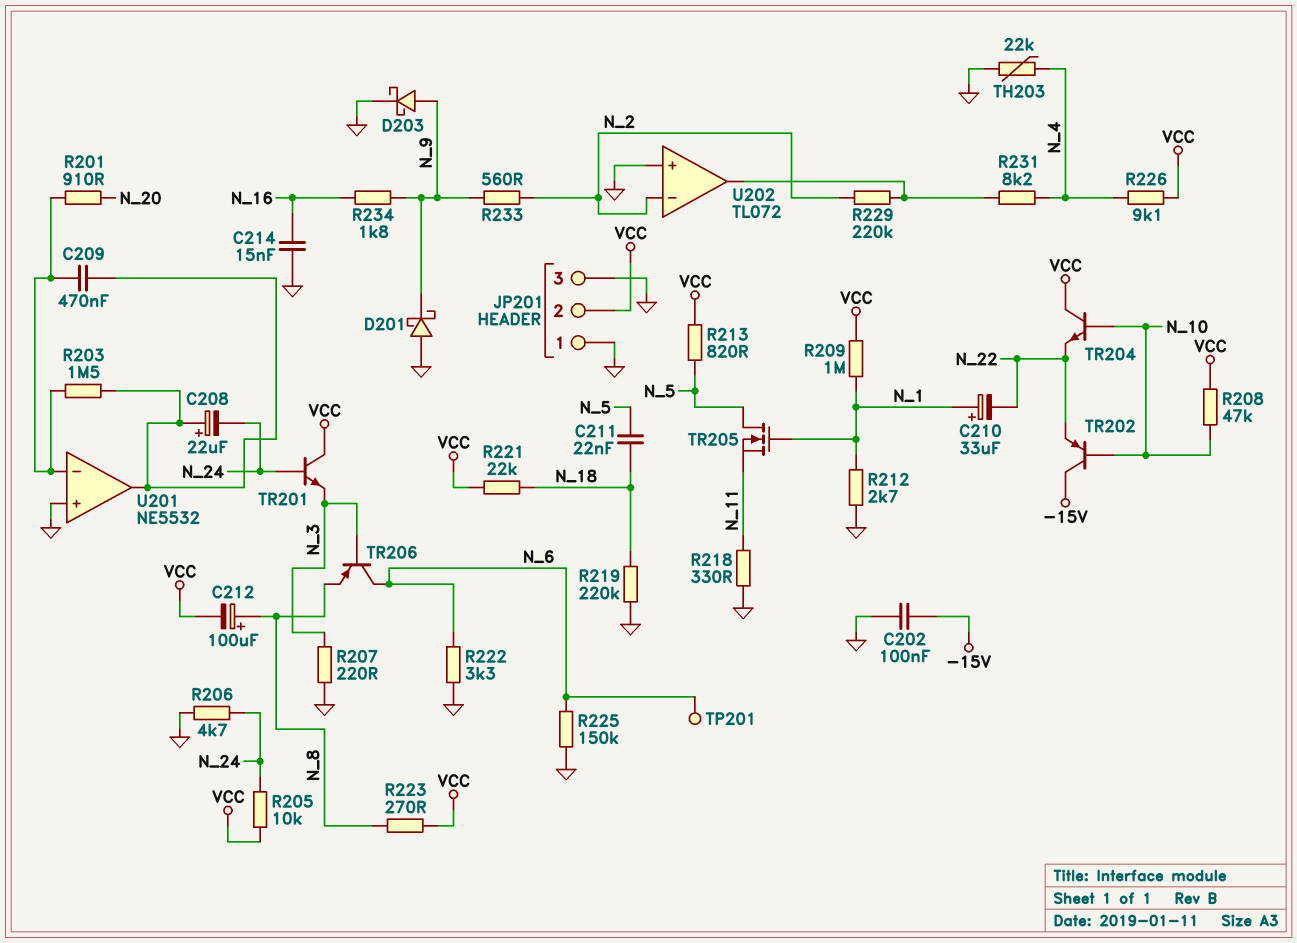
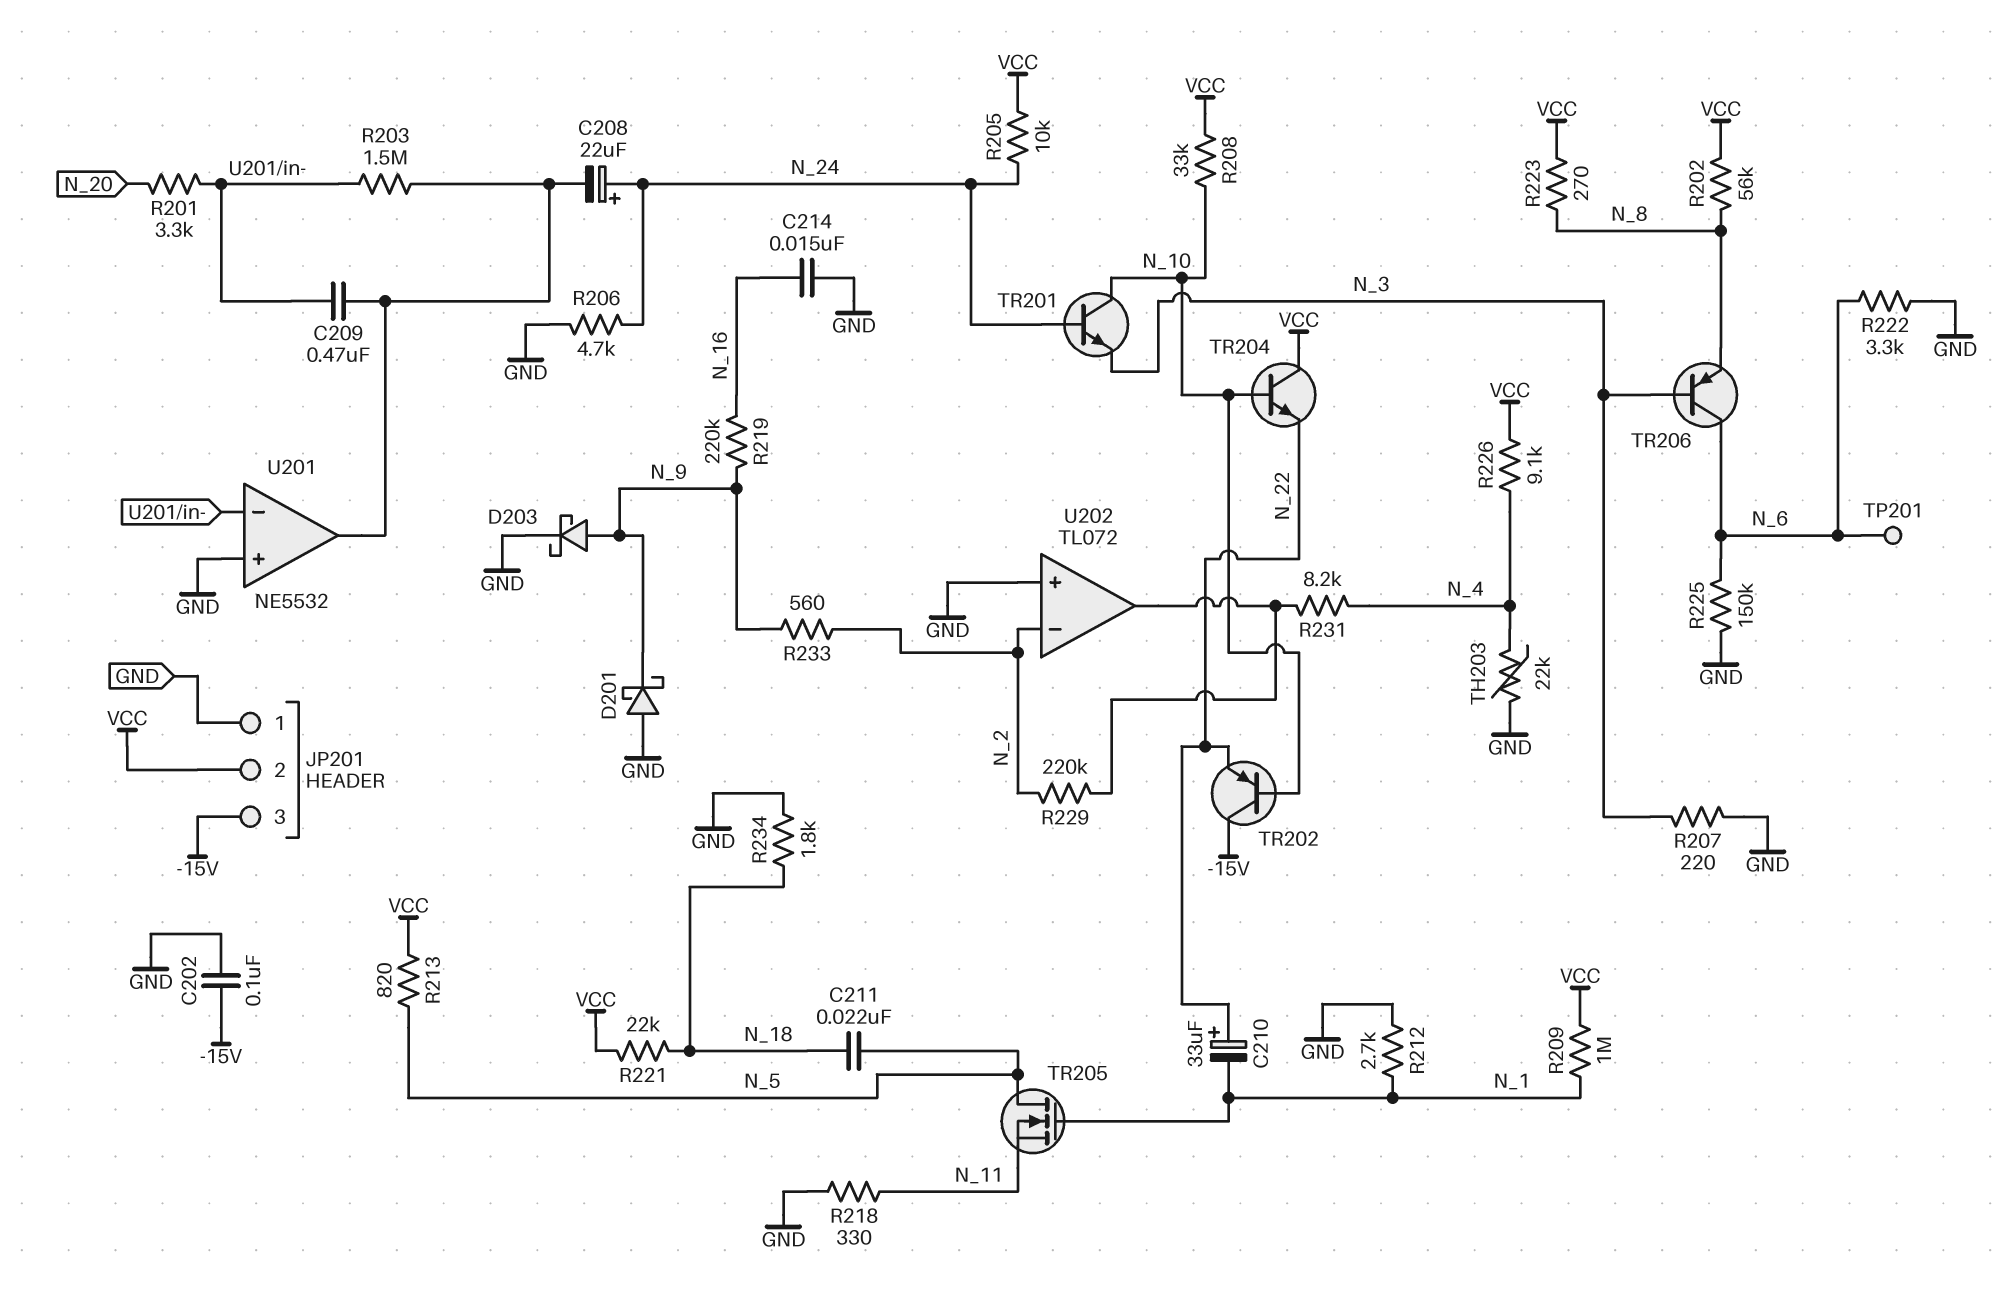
C208: 22uF (plus U201/out, minus N_24) -> 22uF (plus N_24, minus U201/out)
C210: 33uF (plus N_1, minus N_22) -> 33uF (plus N_22, minus N_1)
C212: 100uF (plus N_8, minus VCC) -> none
JP201 pin 3: GND -> -15V
R201: 910 (N_20, U201/in-) -> 3.3k (N_20, U201/in-)
R202: none -> 56k (N_8, VCC)
R208: 47k (N_10, VCC) -> 33k (N_10, VCC)
R219: 220k (GND, N_18) -> 220k (N_9, N_16)
R234: 1.8k (N_9, N_16) -> 1.8k (GND, N_18)
TR201: NPN (B N_24, C VCC, E N_3) -> NPN (B N_24, C N_10, E N_3)

